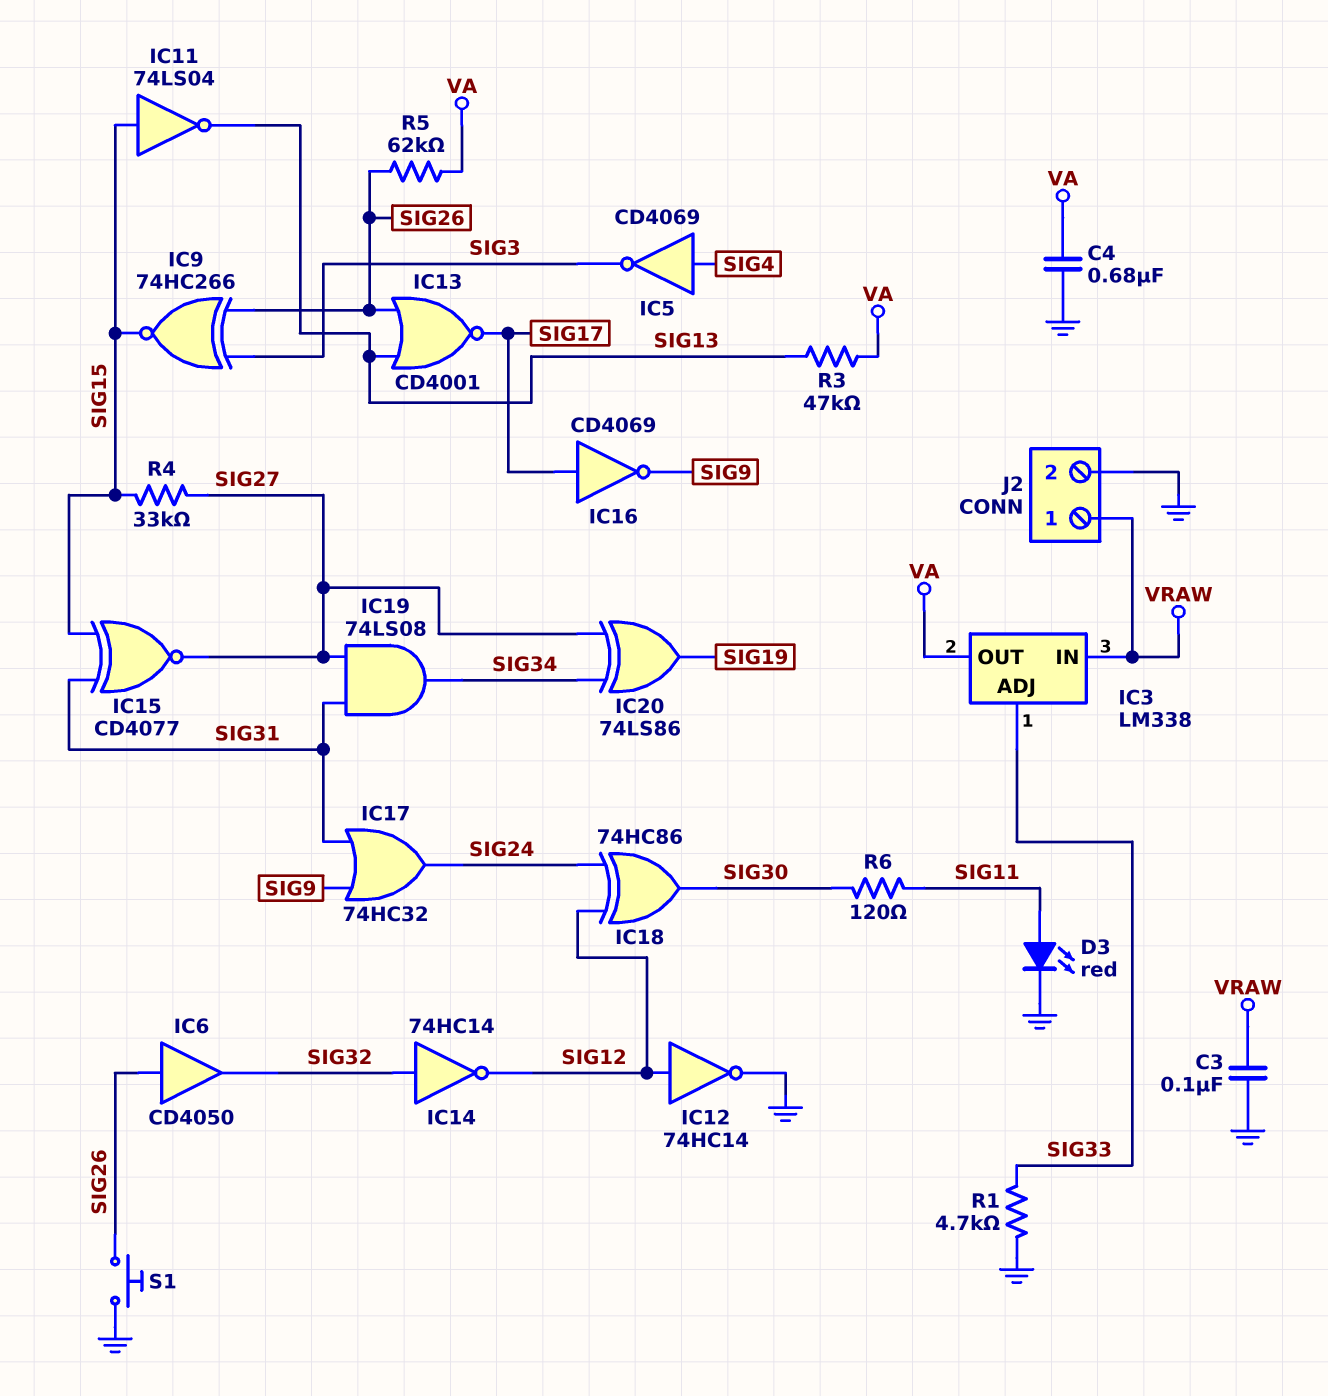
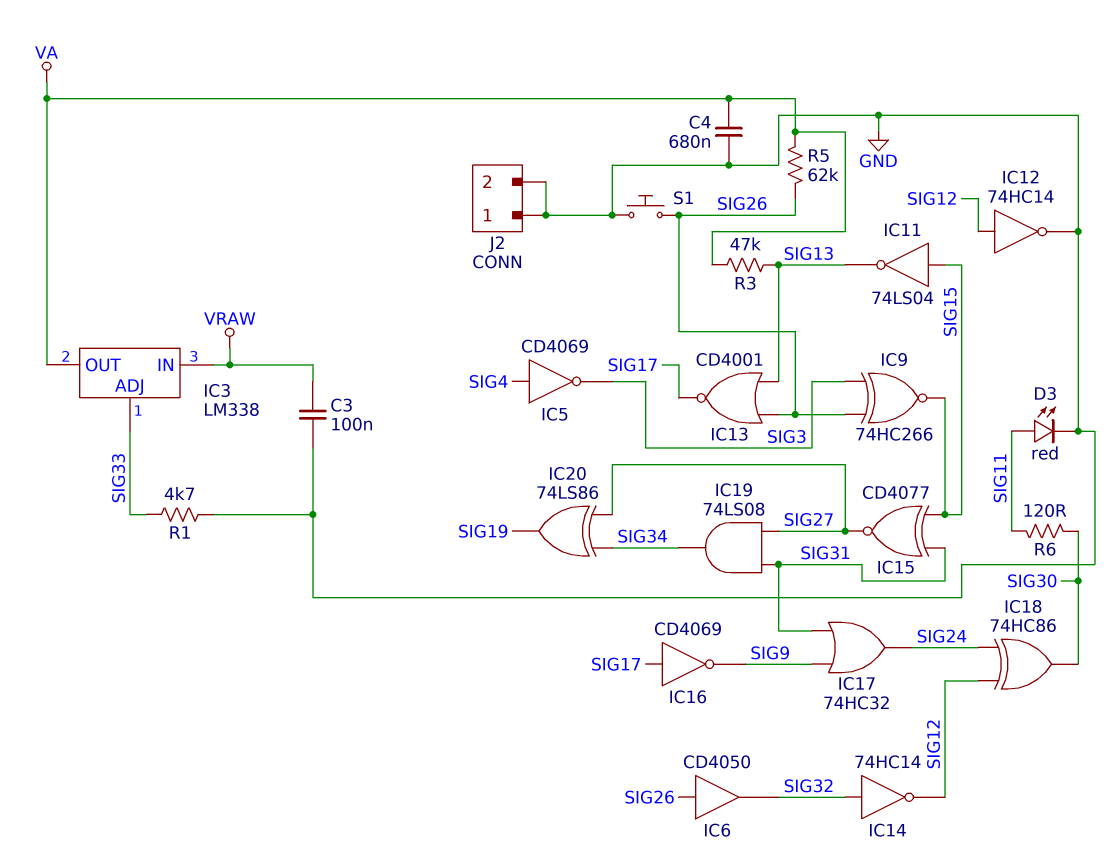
J2 pin 1: VRAW -> GND
R4: 33k (SIG15, SIG27) -> none

